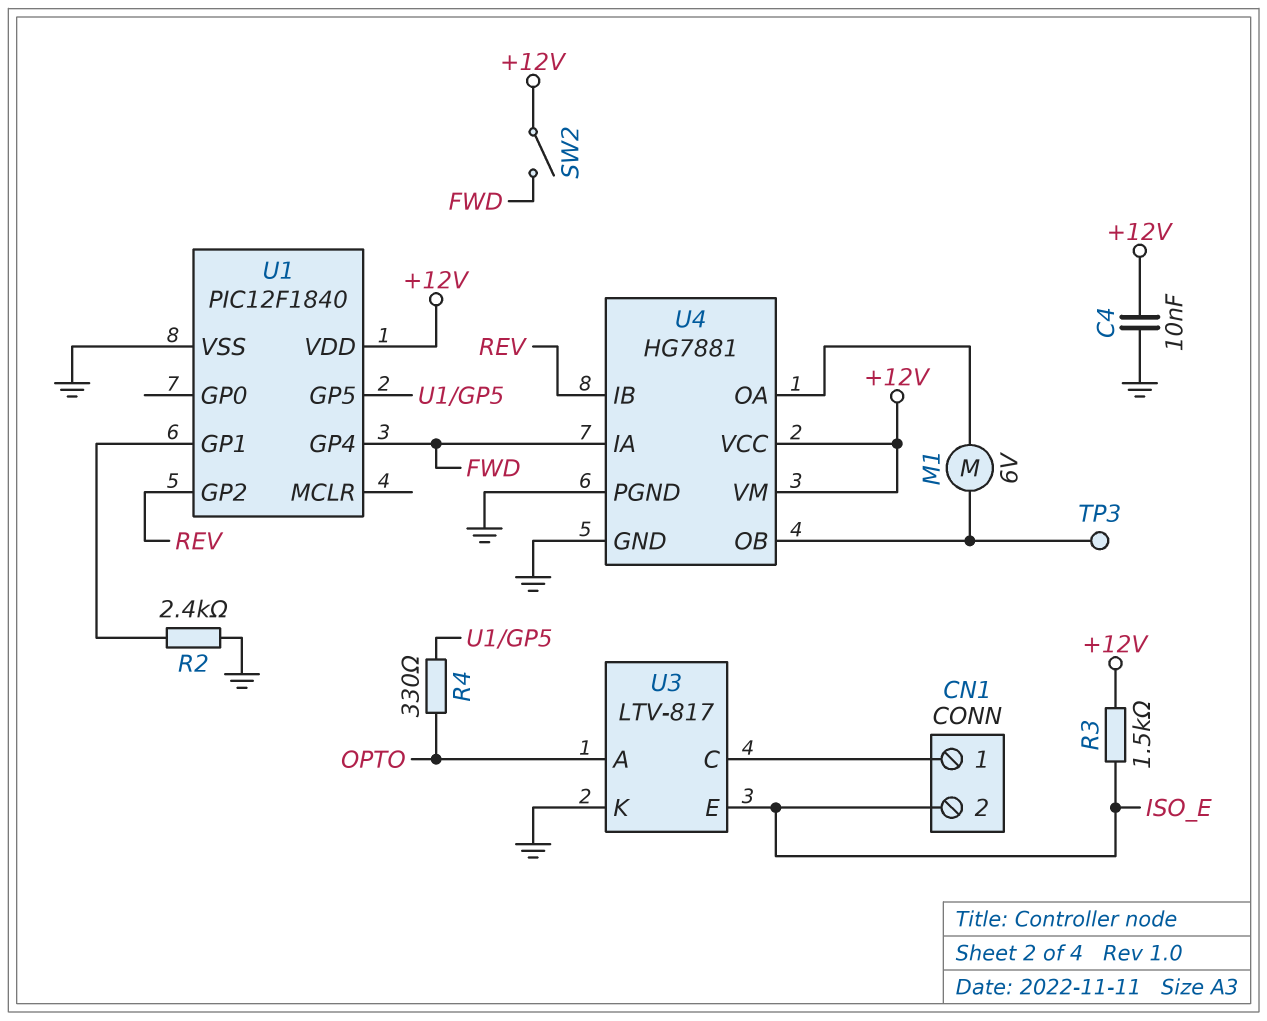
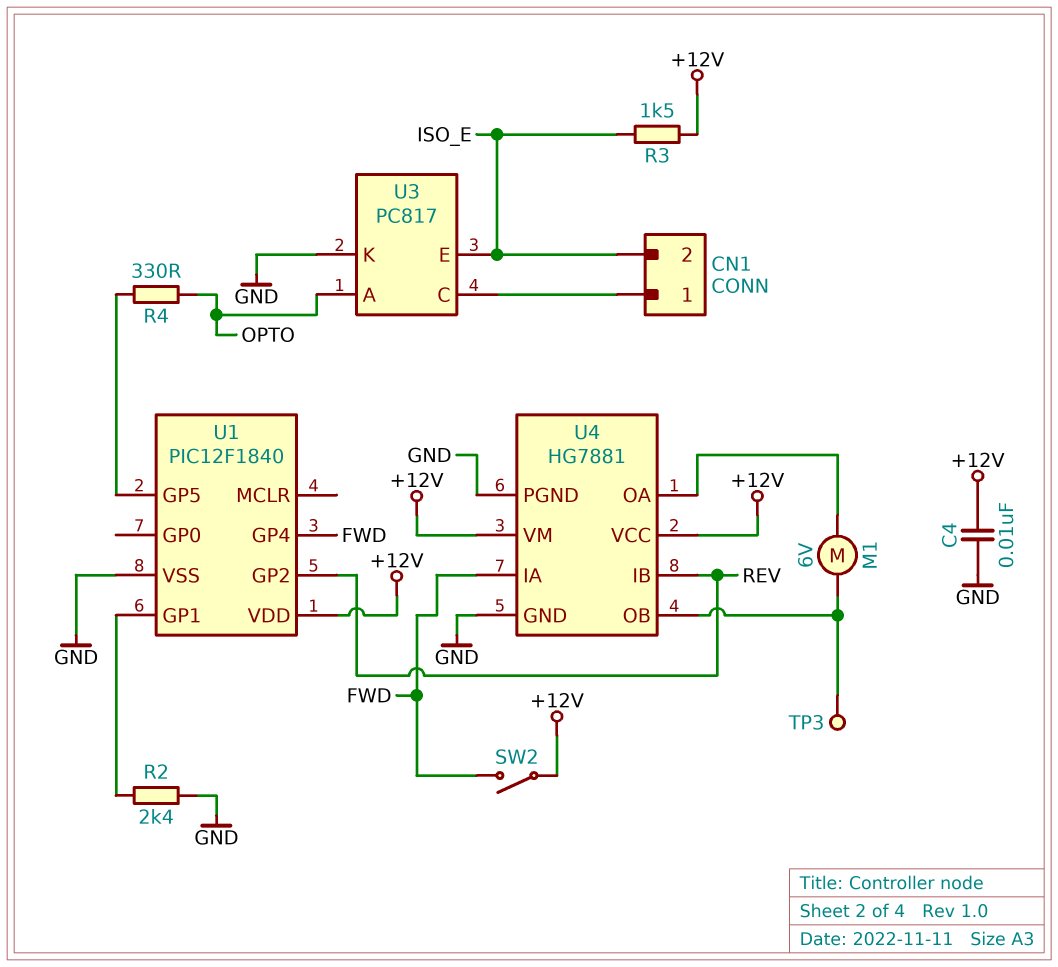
U3: LTV-817 -> PC817

